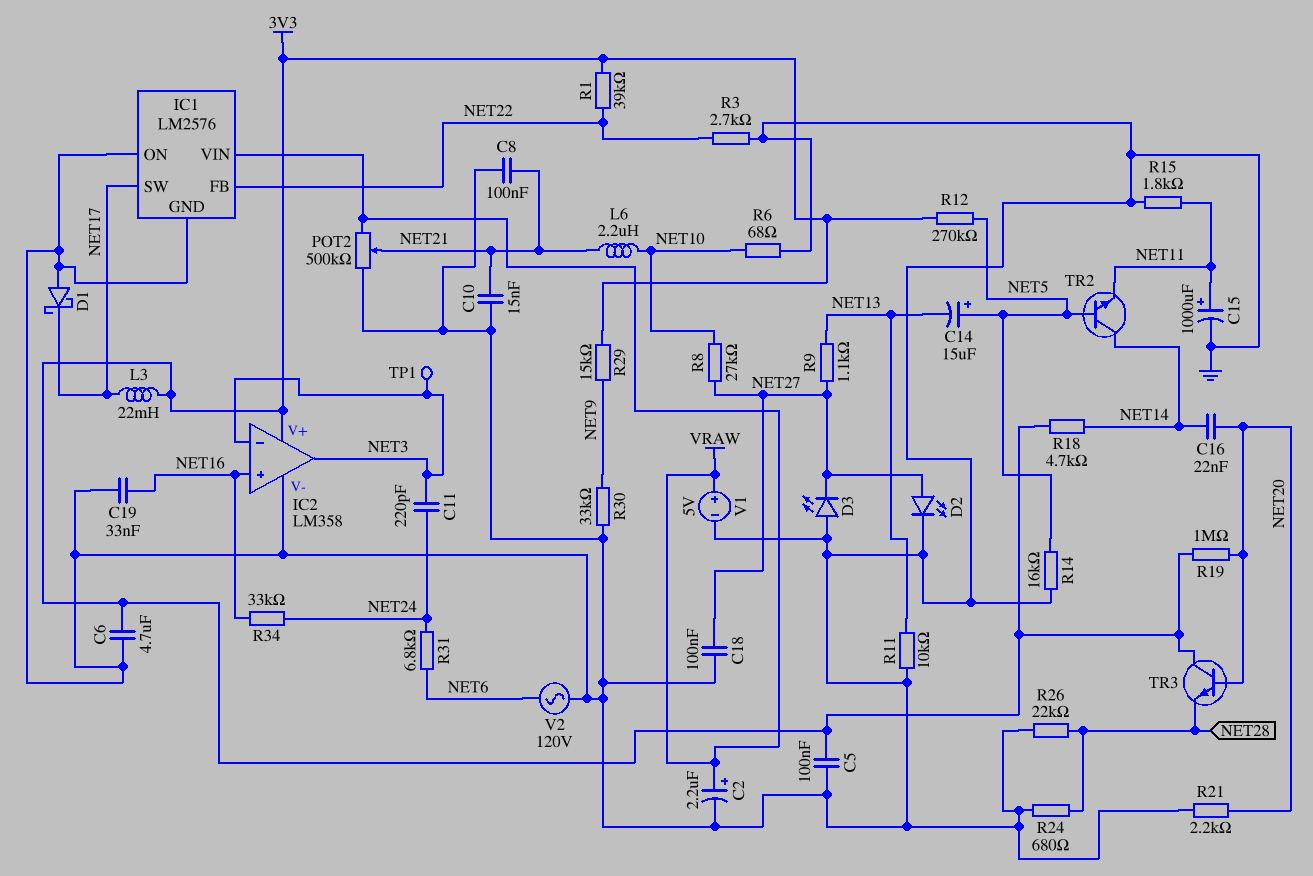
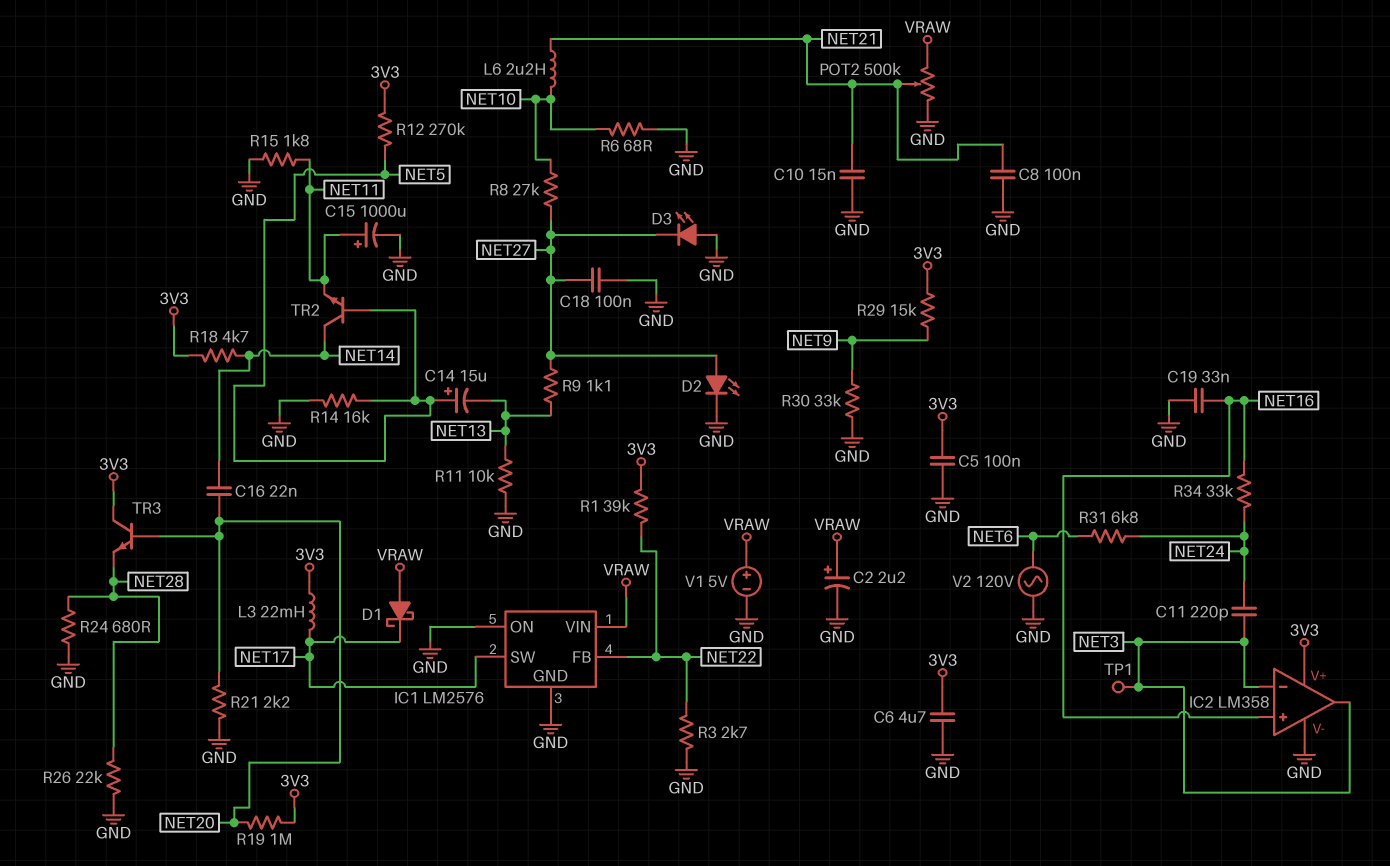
D1: schottky (A GND, K NET17) -> schottky (A VRAW, K NET17)

